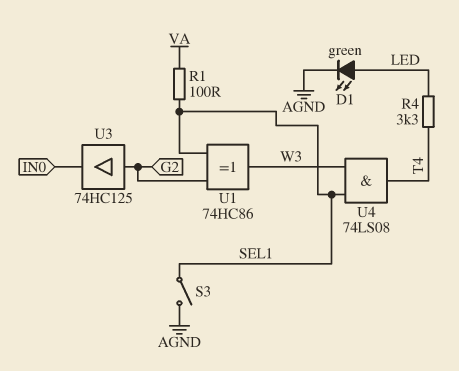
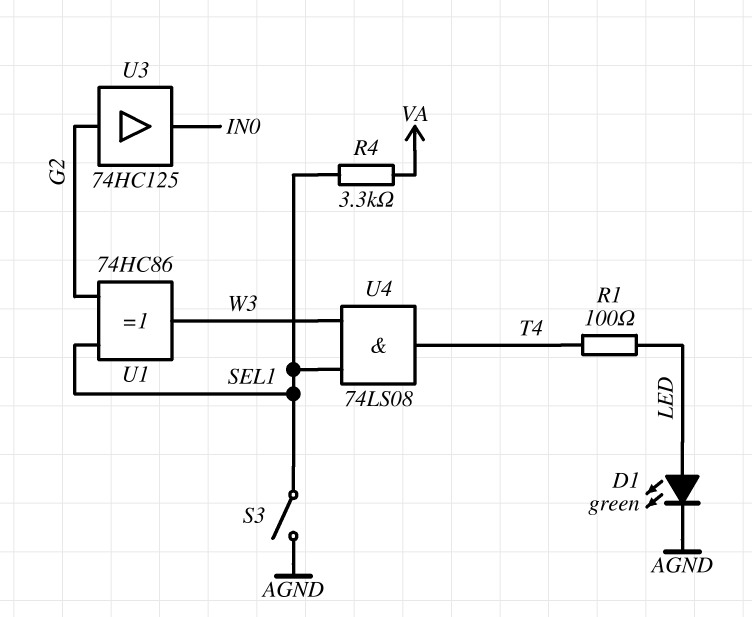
R1: 100 (SEL1, VA) -> 100 (LED, T4)
R4: 3.3k (LED, T4) -> 3.3k (SEL1, VA)

